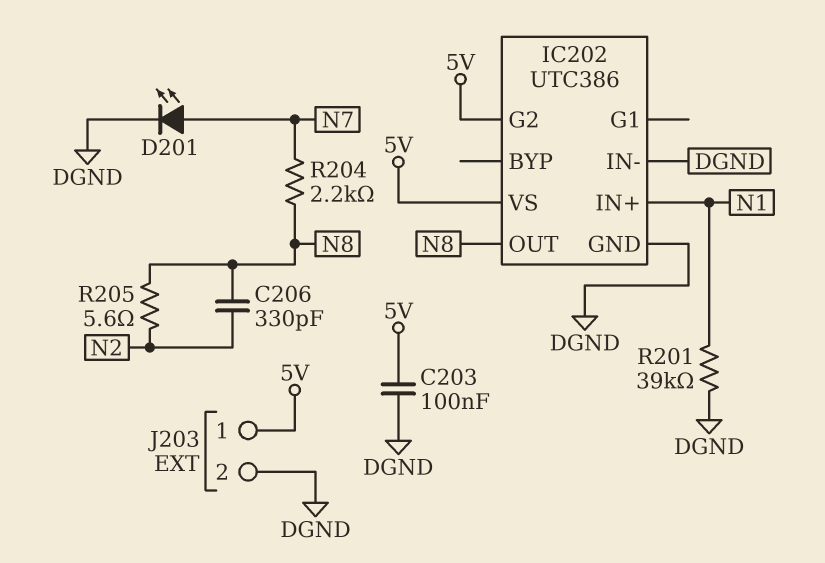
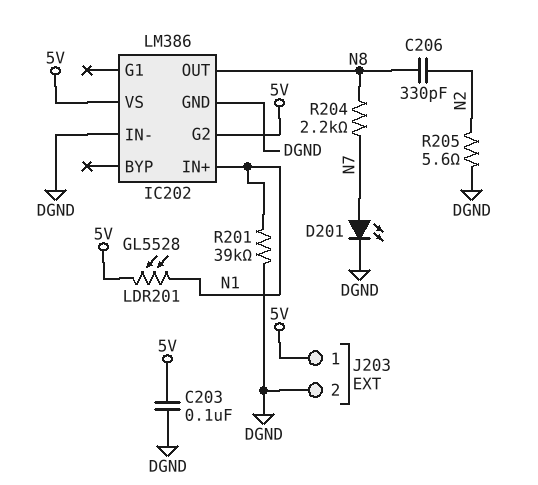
IC202: UTC386 -> LM386
LDR201: none -> GL5528 (5V, N1)
R205: 5.6 (N2, N8) -> 5.6 (DGND, N2)

